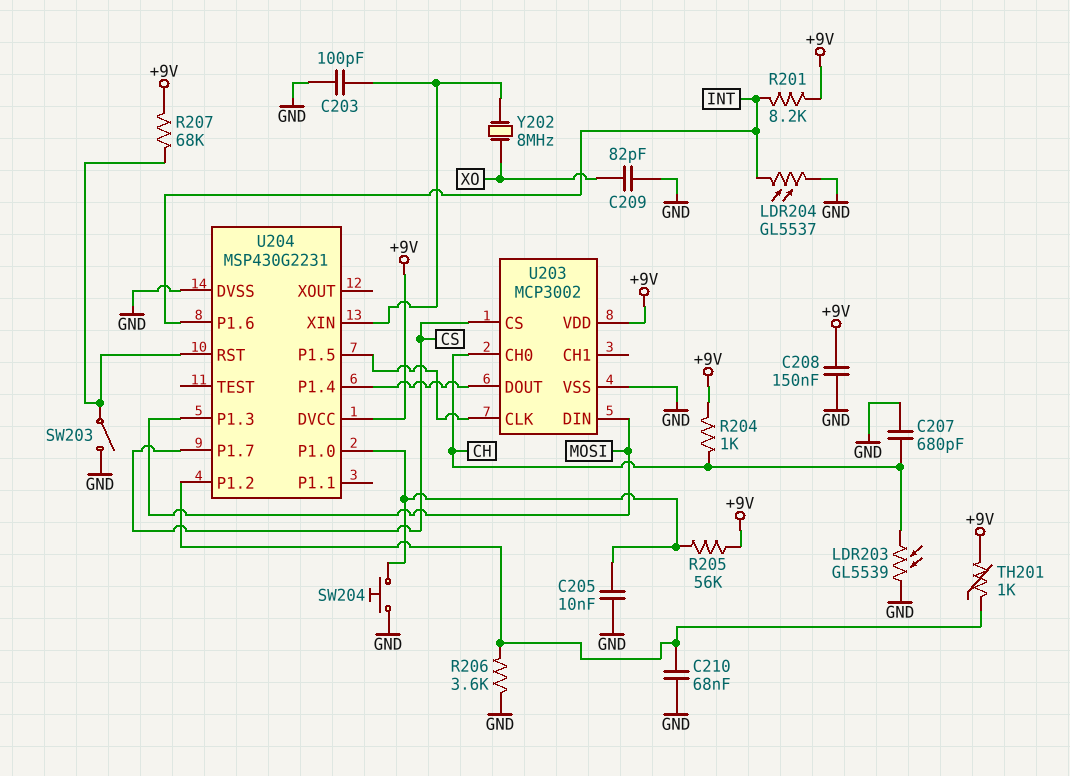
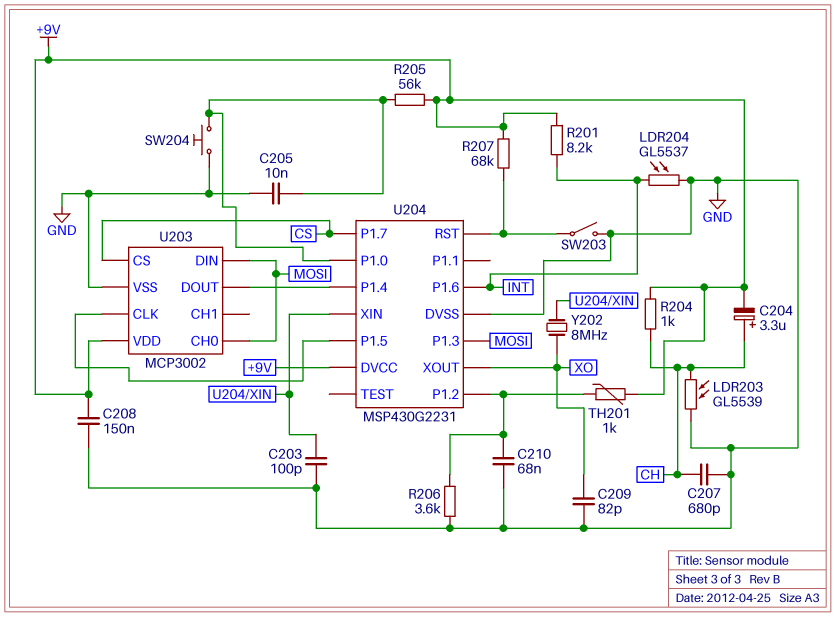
C204: none -> 3.3uF (plus CH, minus +9V)
U203 pin CH0: CH -> MOSI
U204 pin XOUT: none -> XO

